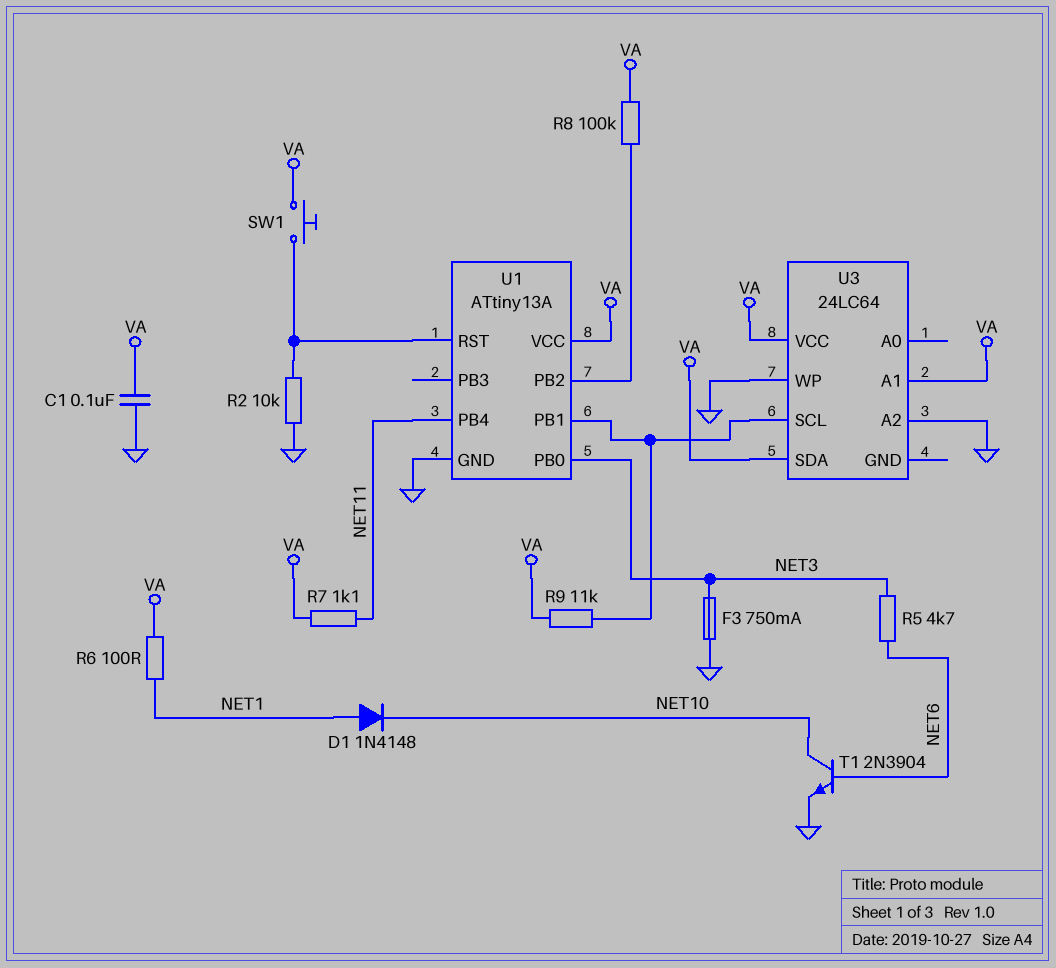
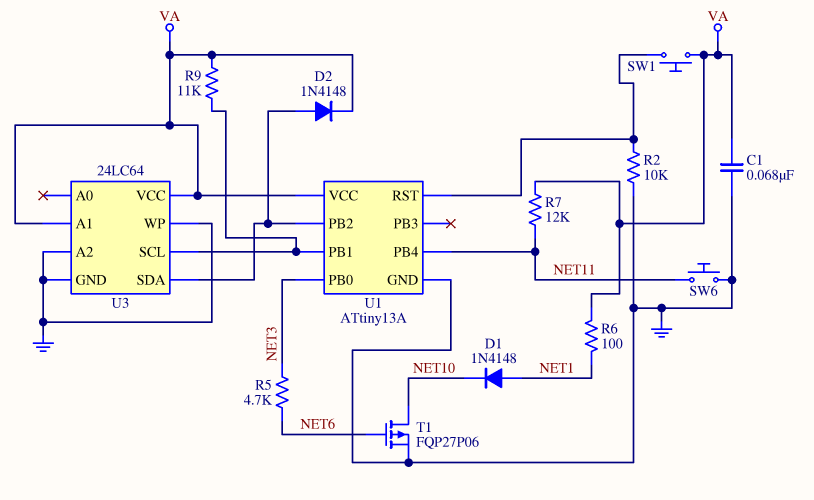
C1: 100nF (GND, VA) -> 68nF (GND, VA)
D2: none -> diode 1N4148 (A U1/PB2, K VA)
F3: 750mA (GND, NET3) -> none
R7: 1.1k (NET11, VA) -> 12k (NET11, VA)
R8: 100k (U1/PB2, VA) -> none
SW6: none -> button (GND, NET11)
T1: NPN 2N3904 (B NET6, C NET10, E GND) -> PMOS FQP27P06 (G NET6, D NET10, S GND)
U3 pin GND: none -> GND
U3 pin SDA: VA -> U1/PB2

